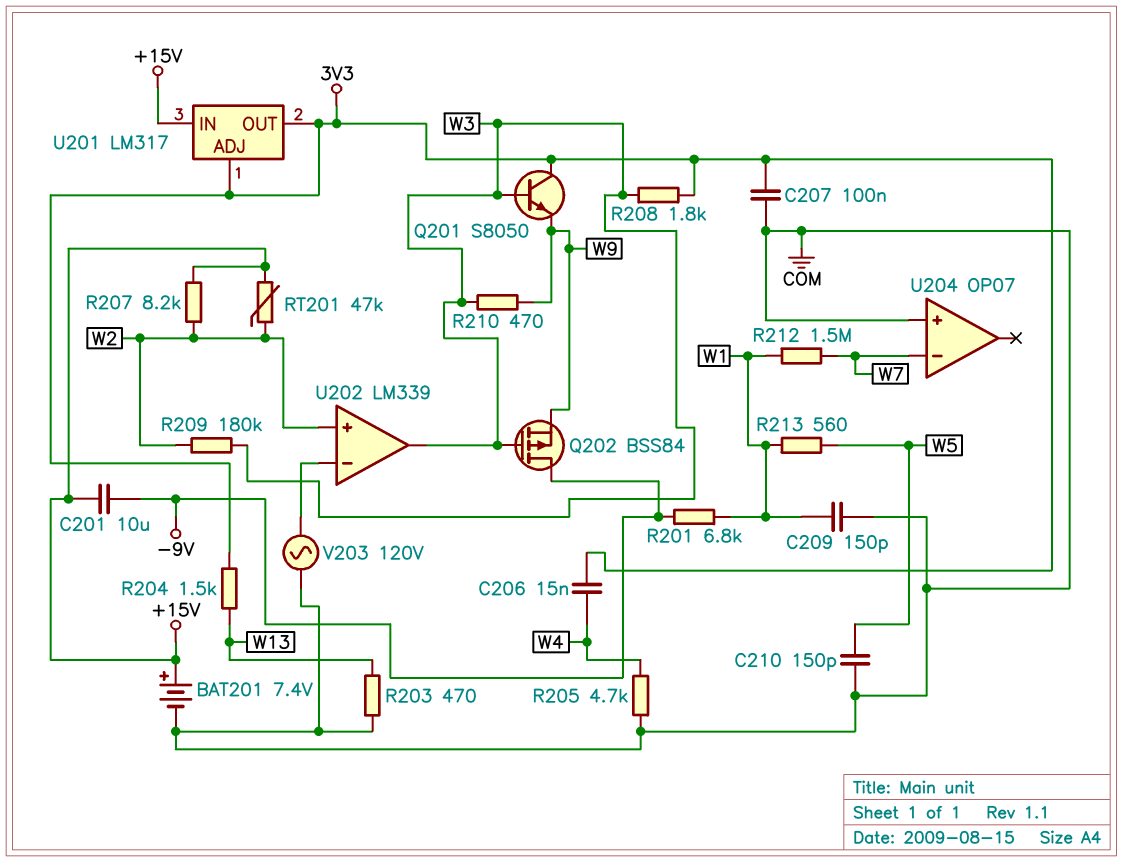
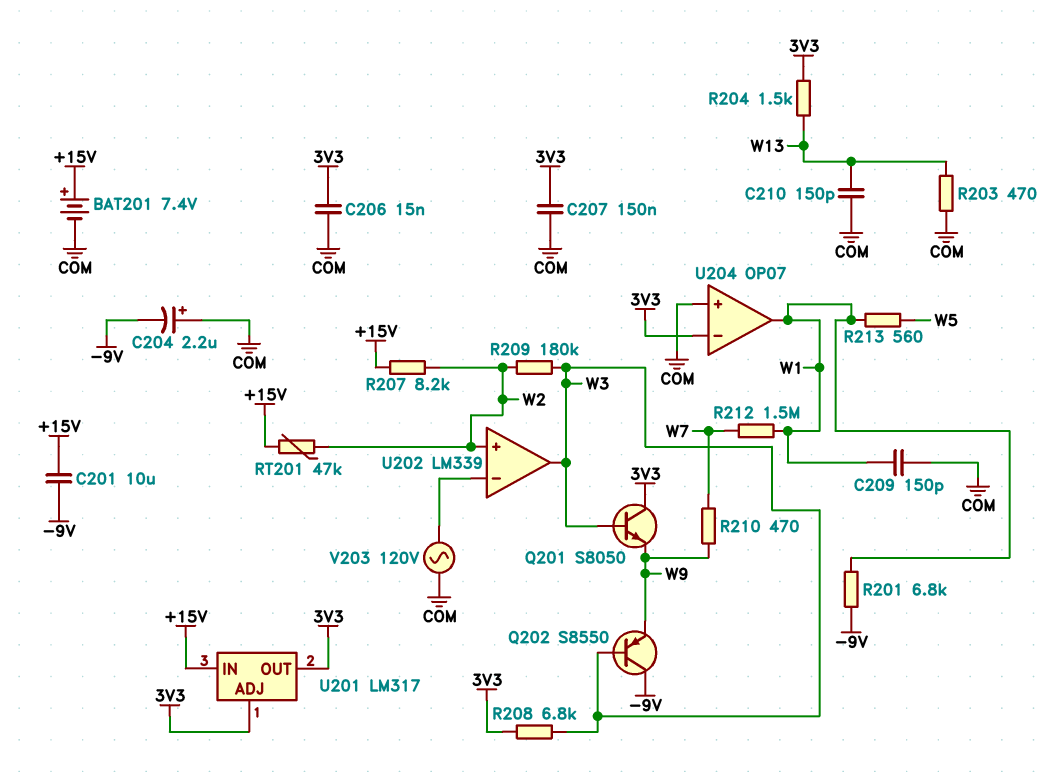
C204: none -> 2.2uF (plus COM, minus -9V)
C206: 15nF (3V3, W4) -> 15nF (3V3, COM)
C207: 100nF (3V3, COM) -> 150nF (3V3, COM)
C210: 150pF (COM, W5) -> 150pF (COM, W13)
Q202: PMOS BSS84 (G W3, D -9V, S W9) -> PNP S8550 (B W3, C -9V, E W9)
R205: 4.7k (COM, W4) -> none
R208: 1.8k (3V3, W3) -> 6.8k (3V3, W3)
R210: 470 (W3, W9) -> 470 (W7, W9)
U204 pin in-: W7 -> 3V3
U204 pin out: none -> W1

